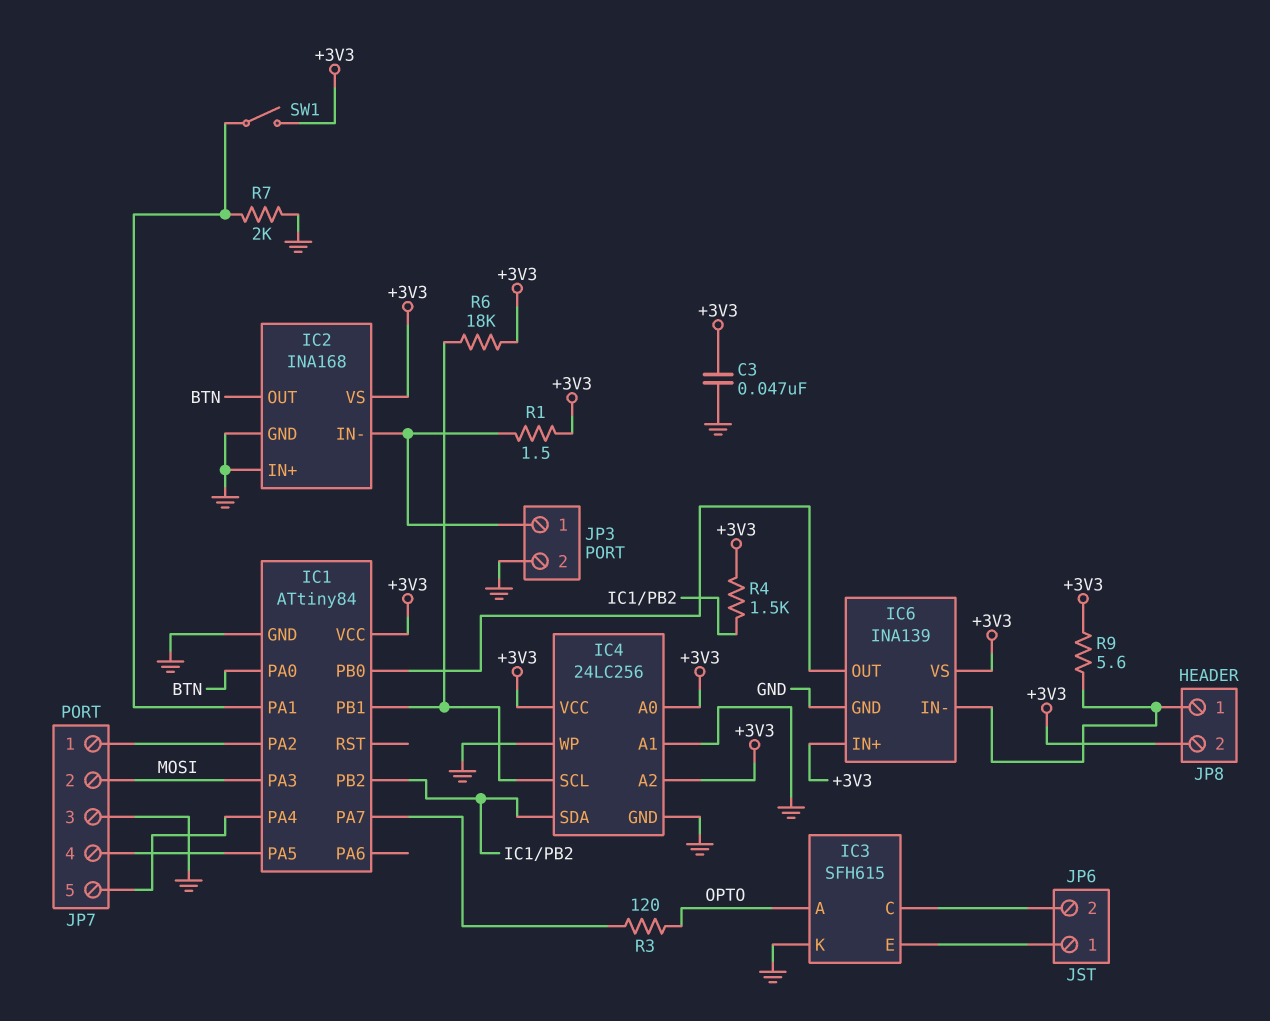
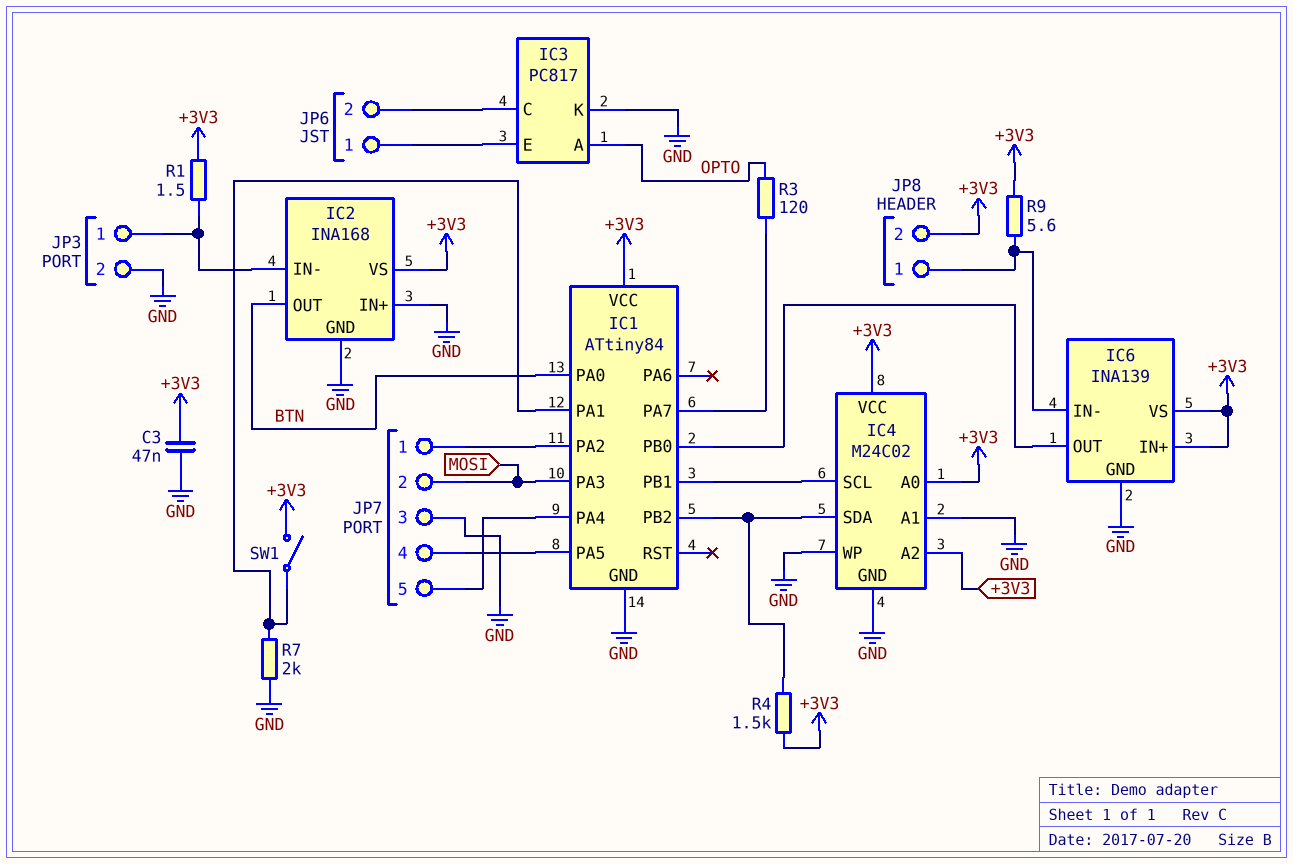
IC3: SFH615 -> PC817
IC4: 24LC256 -> M24C02
R6: 18k (+3V3, IC1/PB1) -> none

